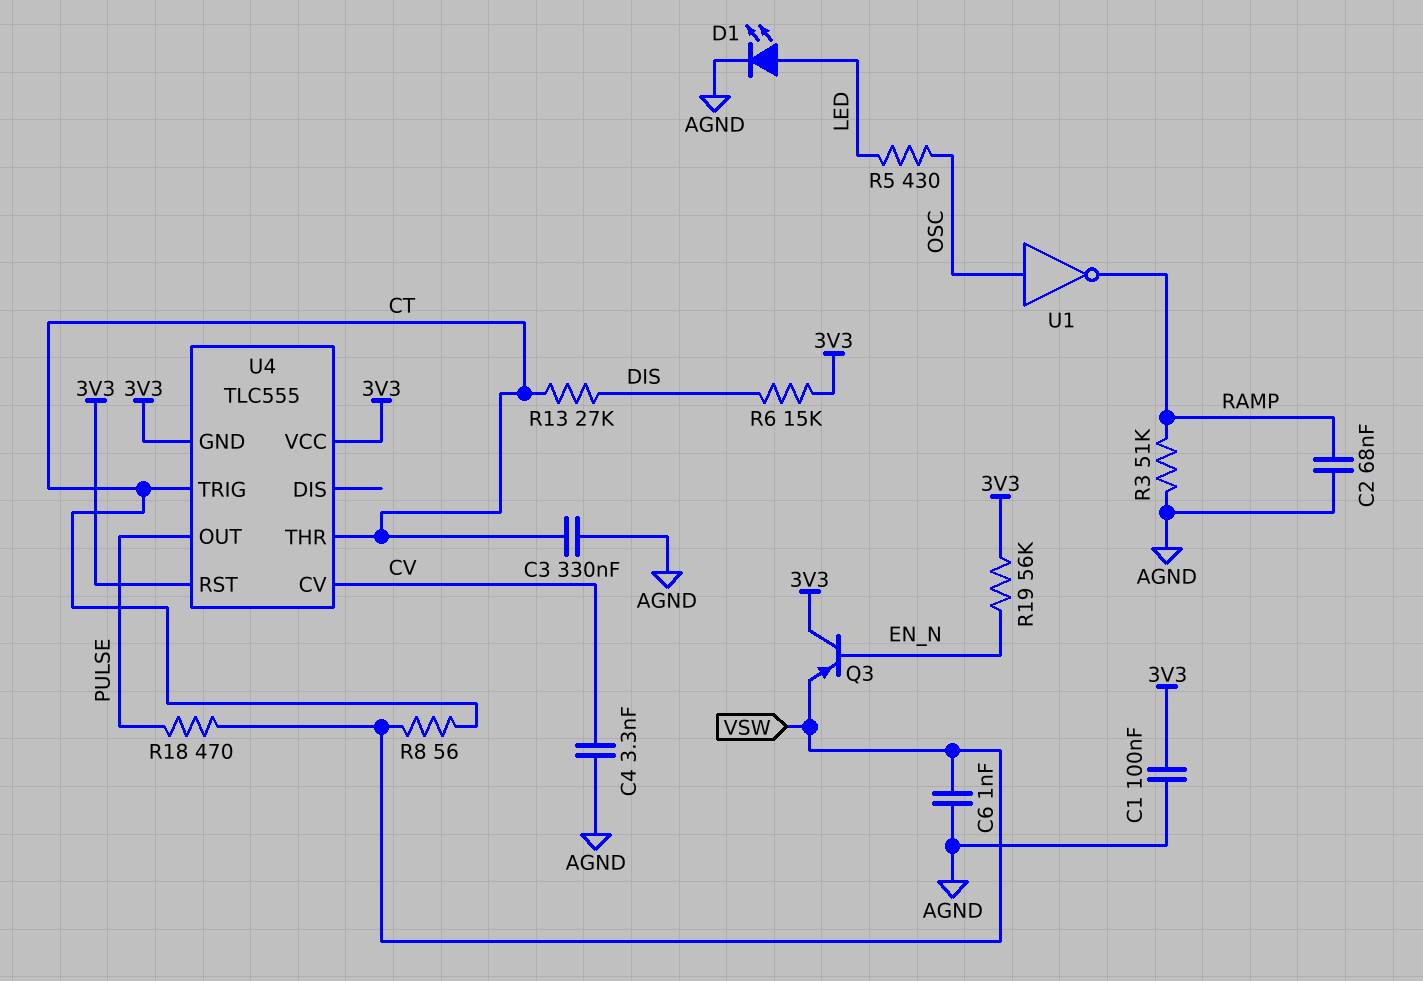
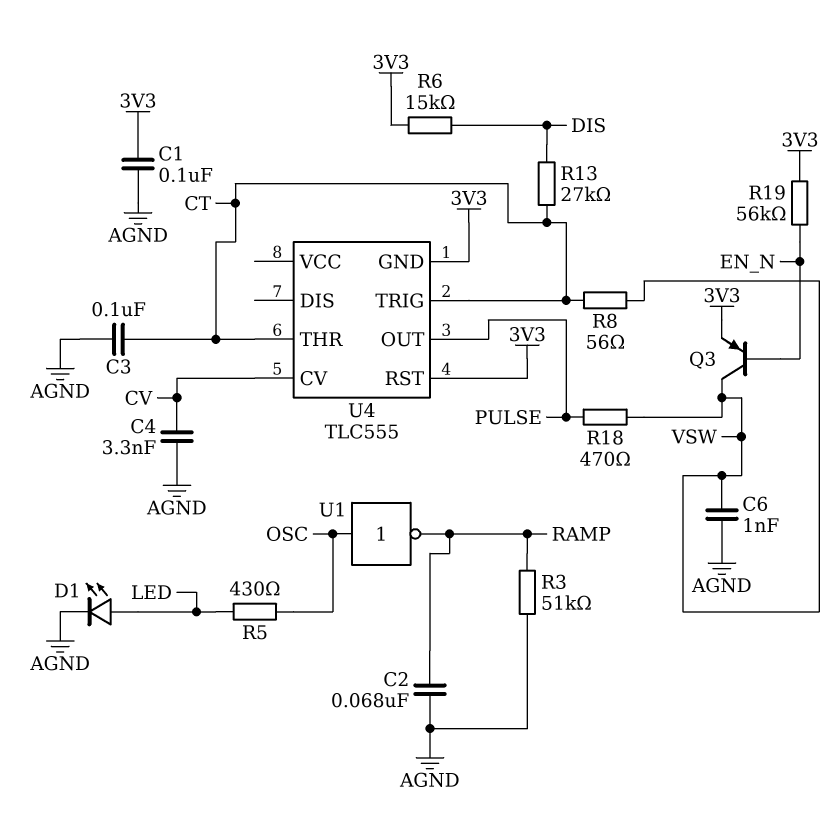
C3: 330nF (AGND, CT) -> 100nF (AGND, CT)
Q3: PNP (B EN_N, C 3V3, E VSW) -> PNP (B EN_N, C VSW, E 3V3)
U4 pin VCC: 3V3 -> none

